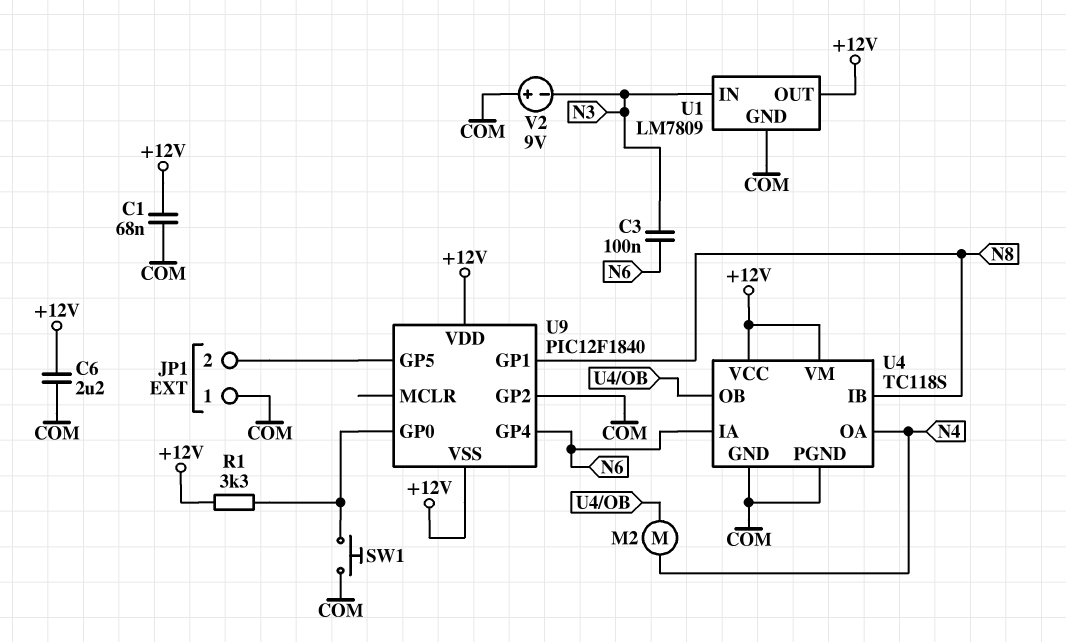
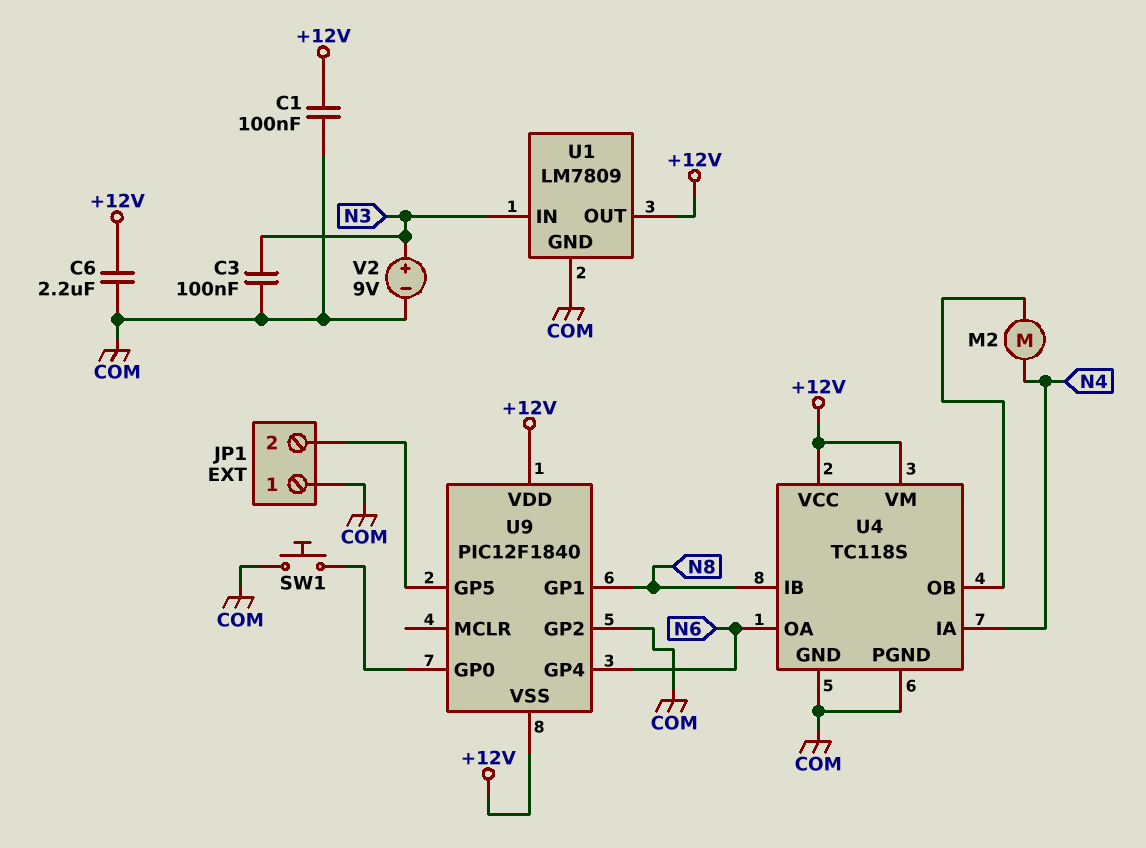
C1: 68nF (+12V, COM) -> 100nF (+12V, COM)
C3: 100nF (N3, N6) -> 100nF (COM, N3)
R1: 3.3k (+12V, U9/GP0) -> none
U4 pin IA: N6 -> N4
U4 pin OA: N4 -> N6
V2: 9V (plus COM, minus N3) -> 9V (plus N3, minus COM)

